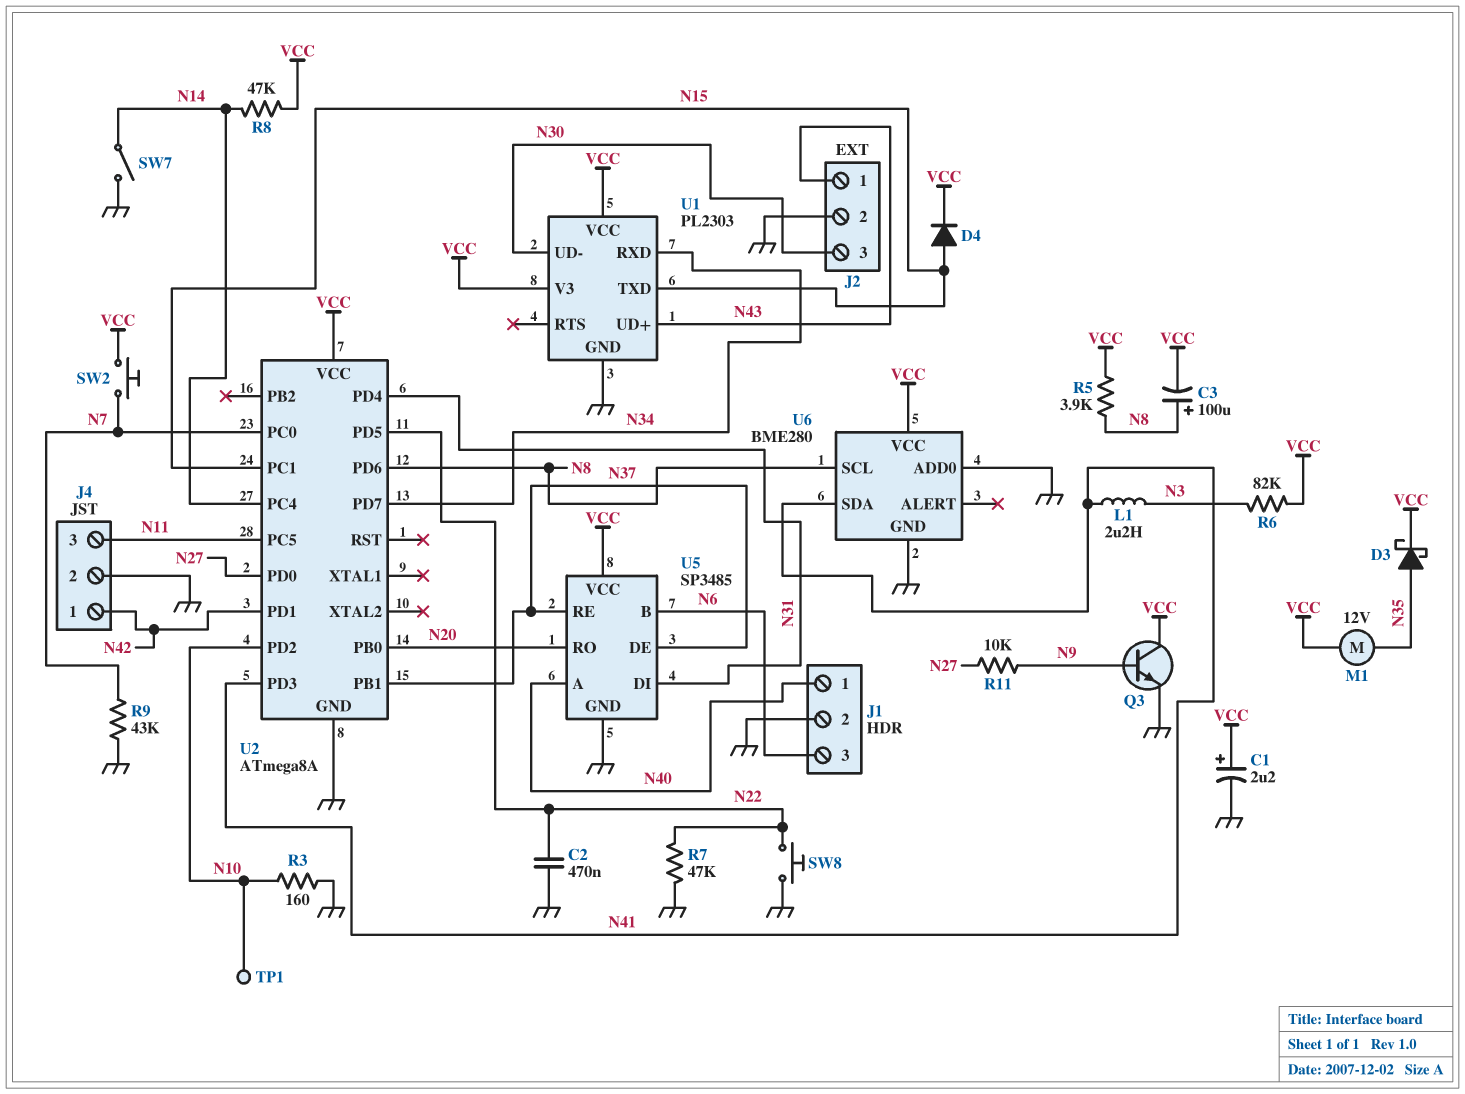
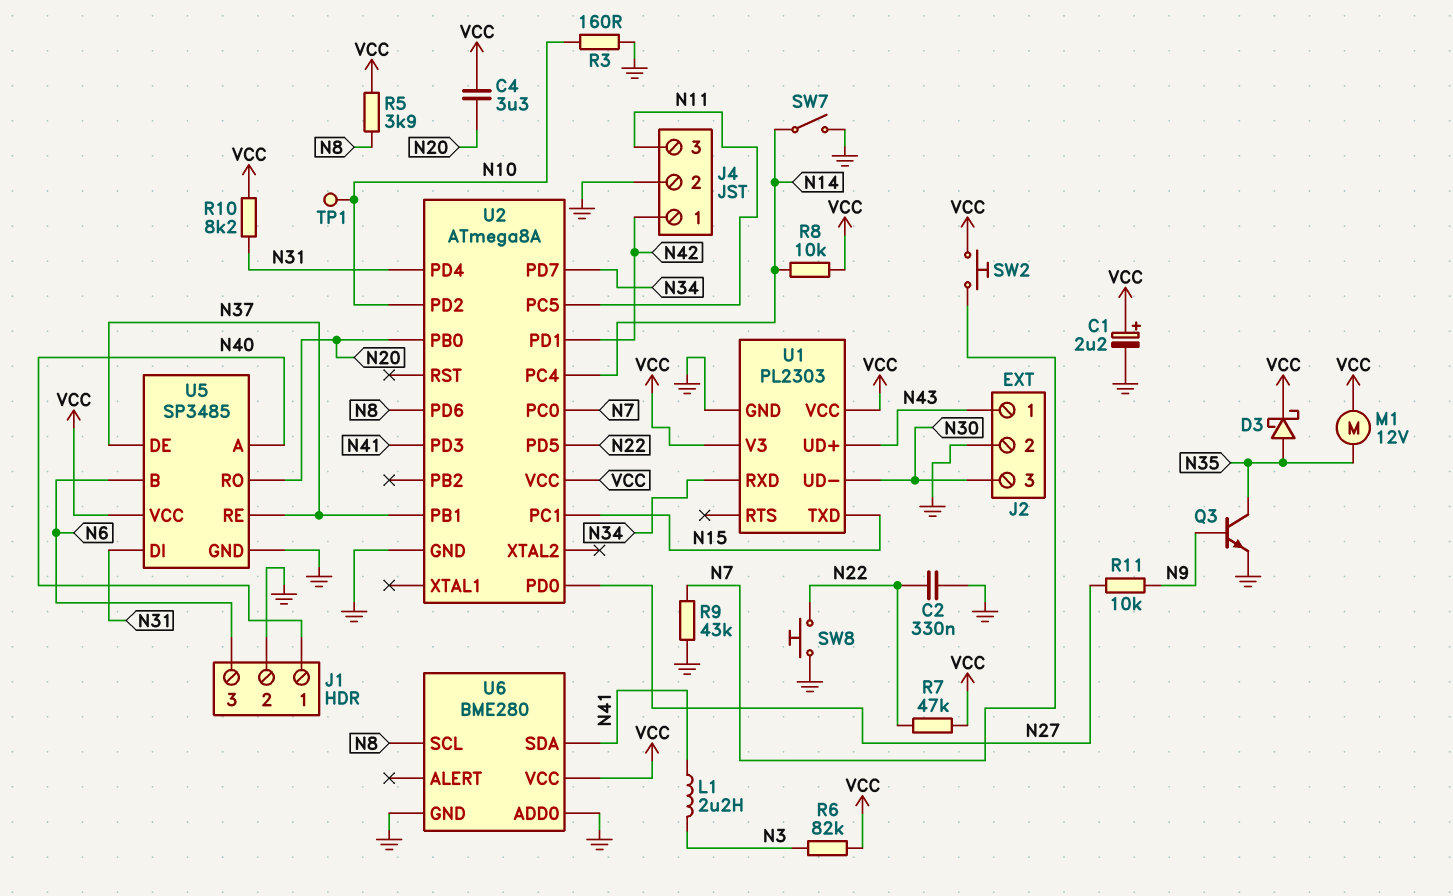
C2: 470nF (GND, N22) -> 330nF (GND, N22)
C3: 100uF (plus N8, minus VCC) -> none
C4: none -> 3.3uF (N20, VCC)
D4: diode (A N15, K VCC) -> none
Q3: NPN (B N9, C VCC, E GND) -> NPN (B N9, C N35, E GND)
R7: 47k (GND, N22) -> 47k (N22, VCC)
R8: 47k (N14, VCC) -> 10k (N14, VCC)
R10: none -> 8.2k (N31, VCC)

